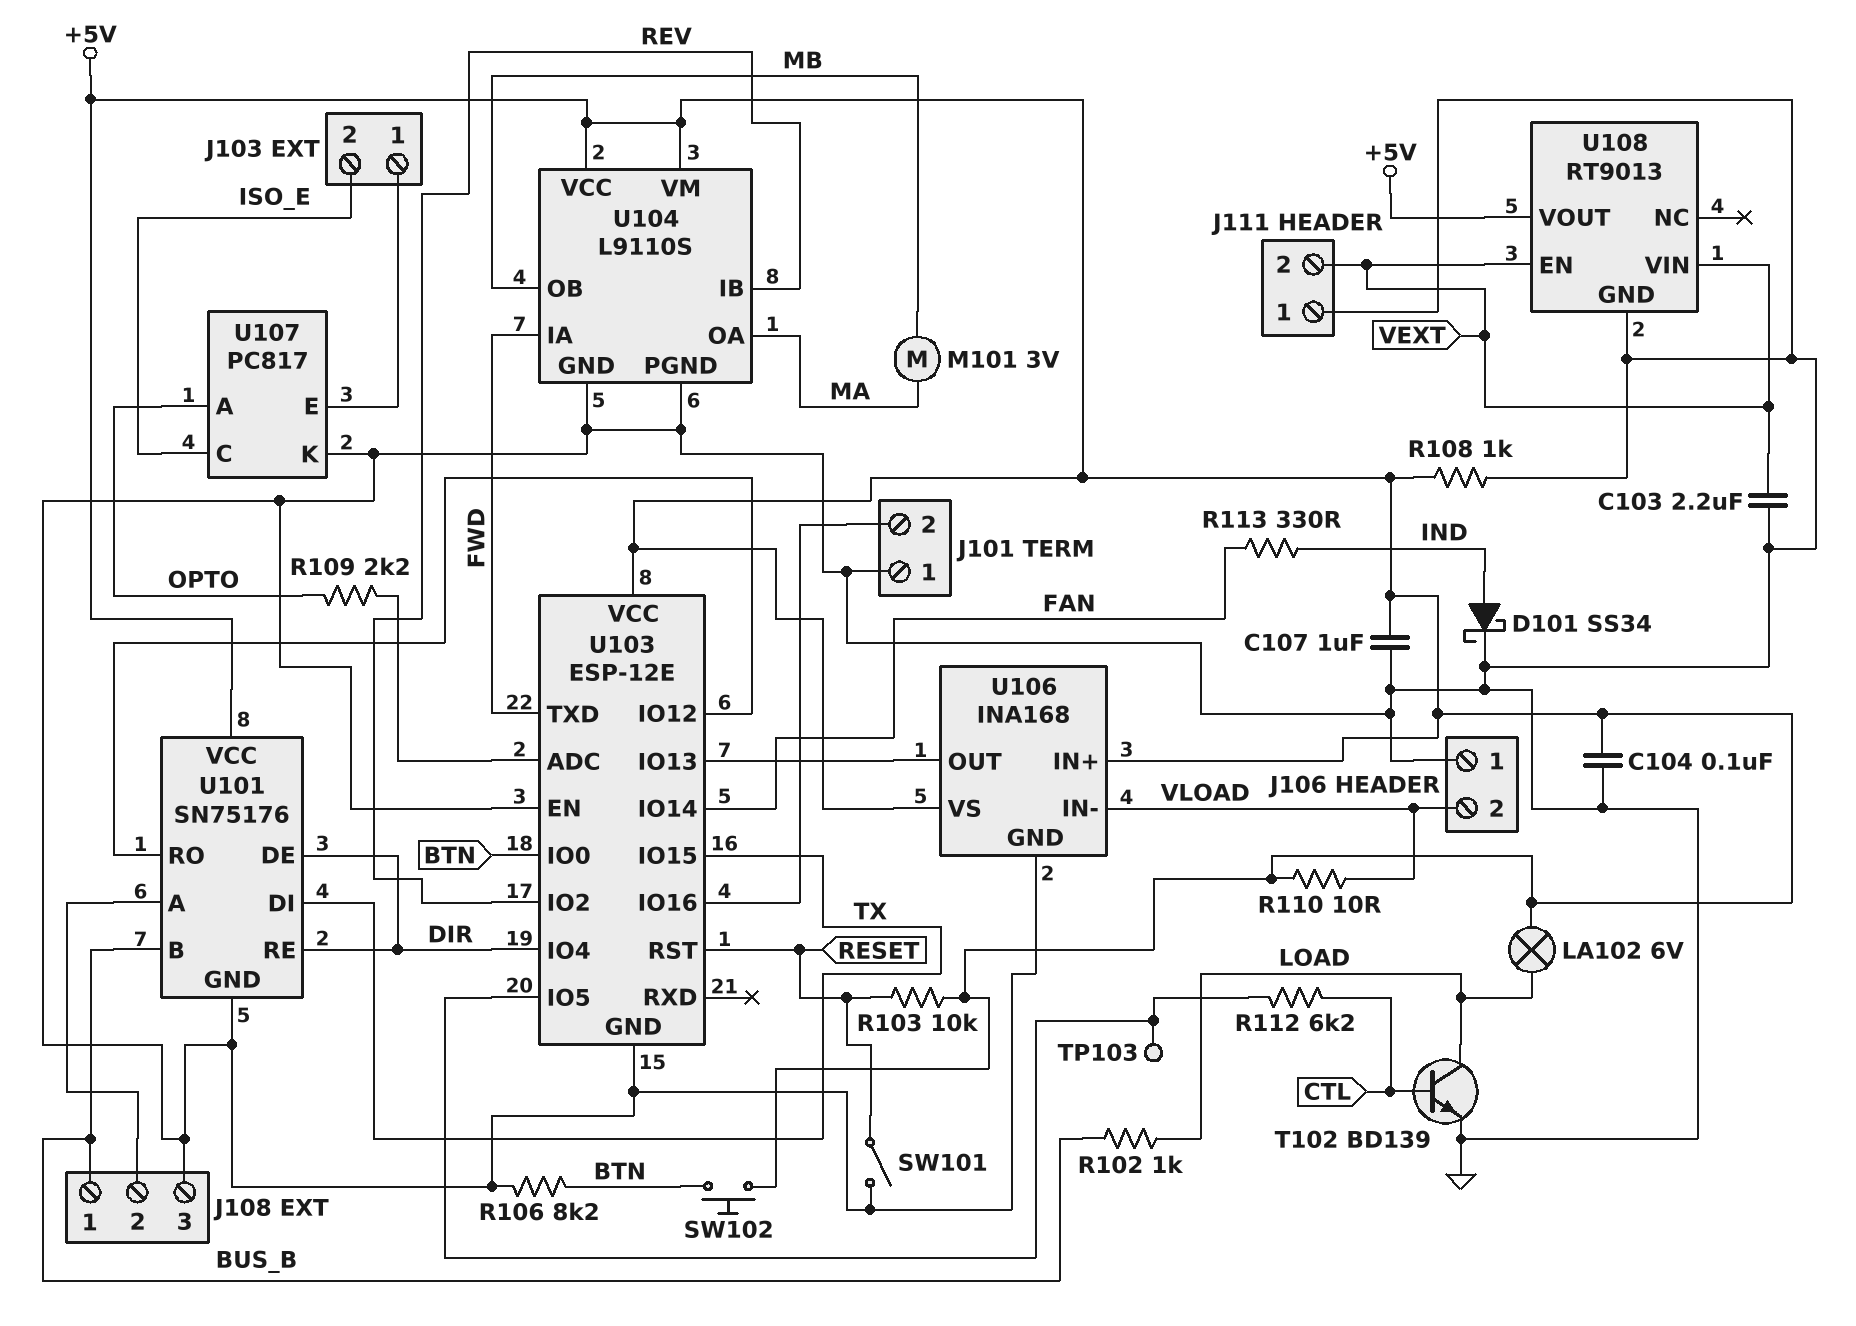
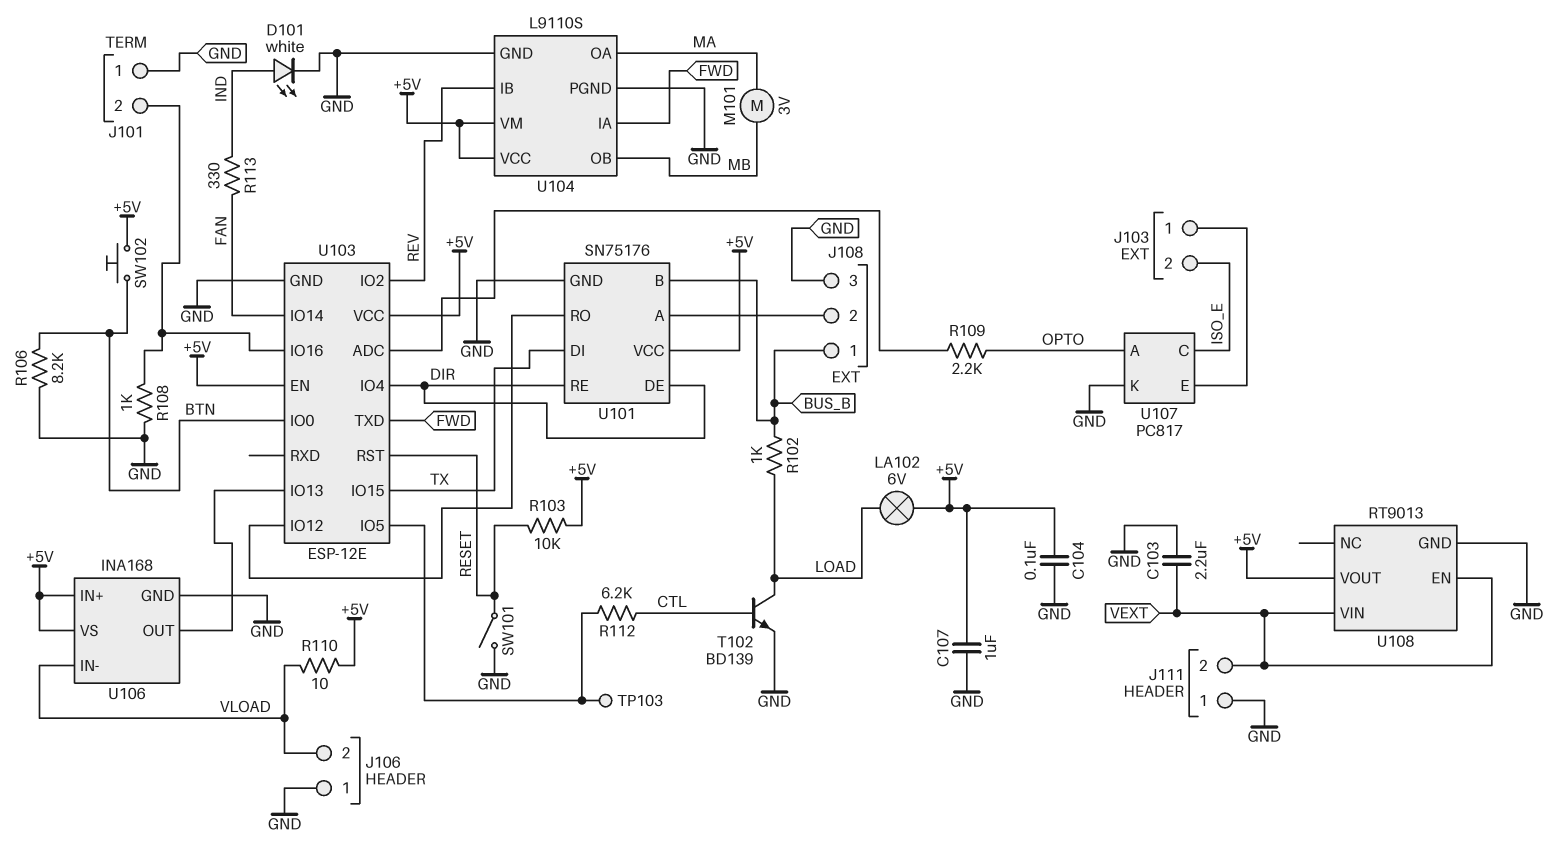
D101: schottky SS34 (A IND, K GND) -> LED white (A IND, K GND)
R108: 1k (+5V, GND) -> 1k (GND, J101/2)
U103 pin EN: GND -> +5V

